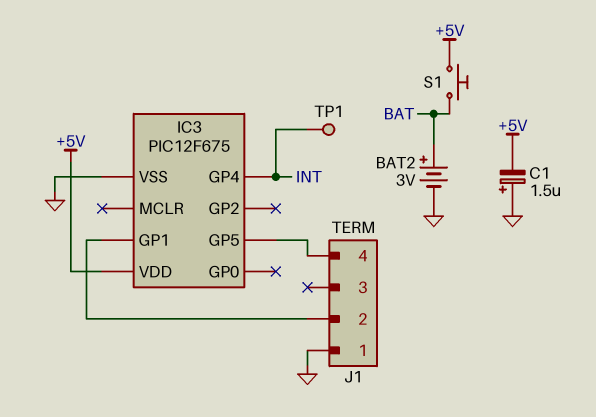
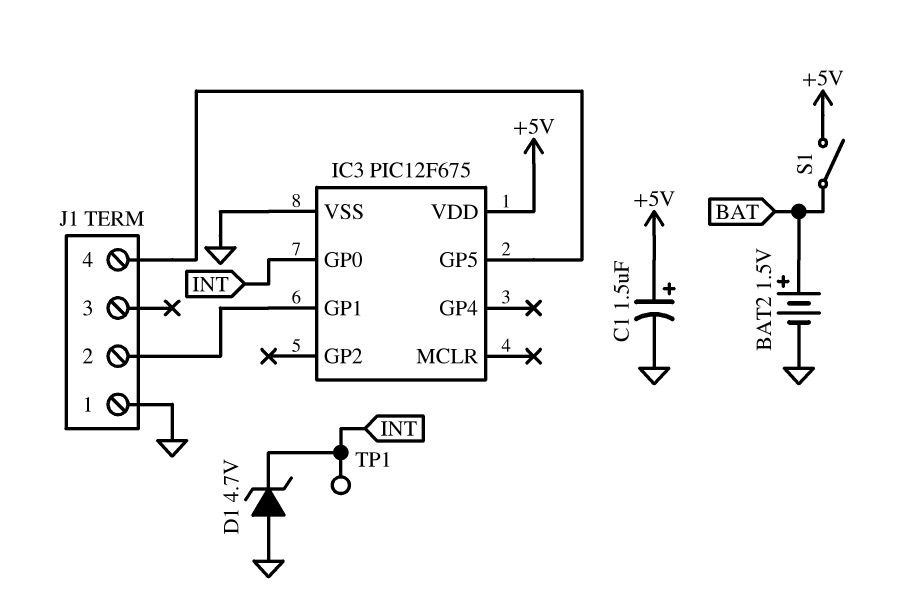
BAT2: 3V (plus BAT, minus GND) -> 1.5V (plus BAT, minus GND)
C1: 1.5uF (plus GND, minus +5V) -> 1.5uF (plus +5V, minus GND)
D1: none -> zener 4.7V (A GND, K INT)
IC3 pin GP0: none -> INT
IC3 pin GP4: INT -> none
S1: button (+5V, BAT) -> switch (+5V, BAT)

